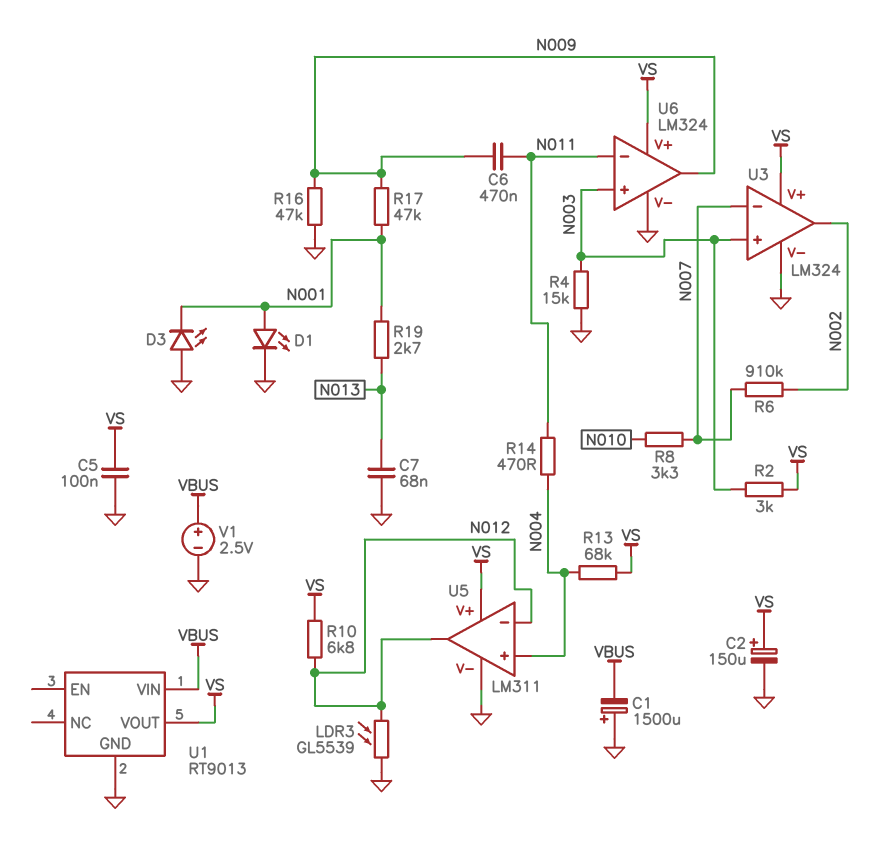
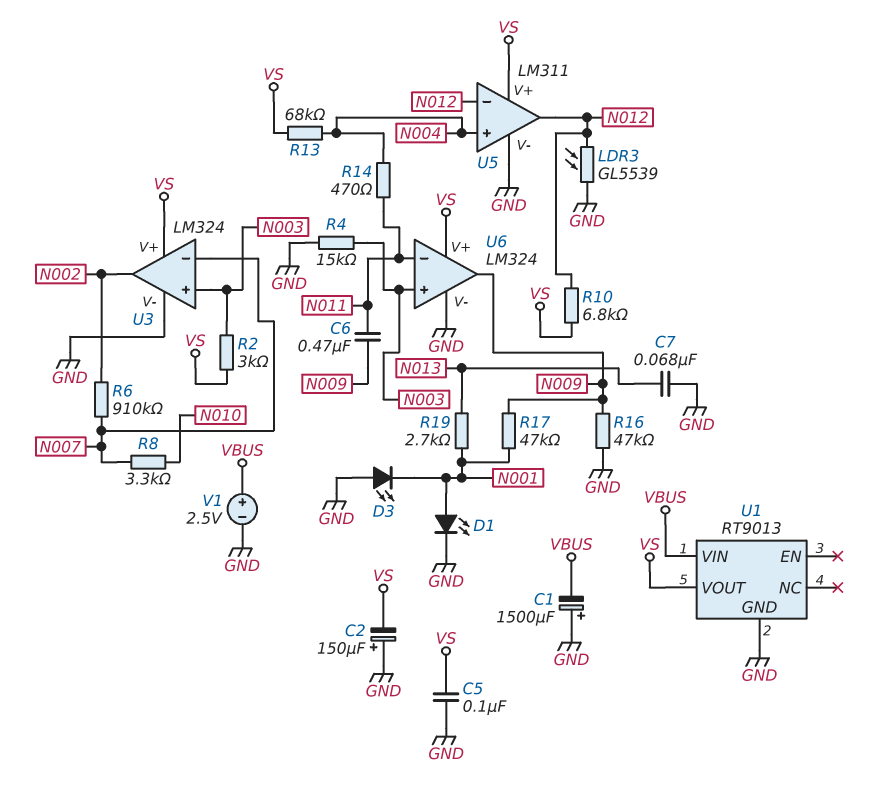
C2: 150uF (plus VS, minus GND) -> 150uF (plus GND, minus VS)

